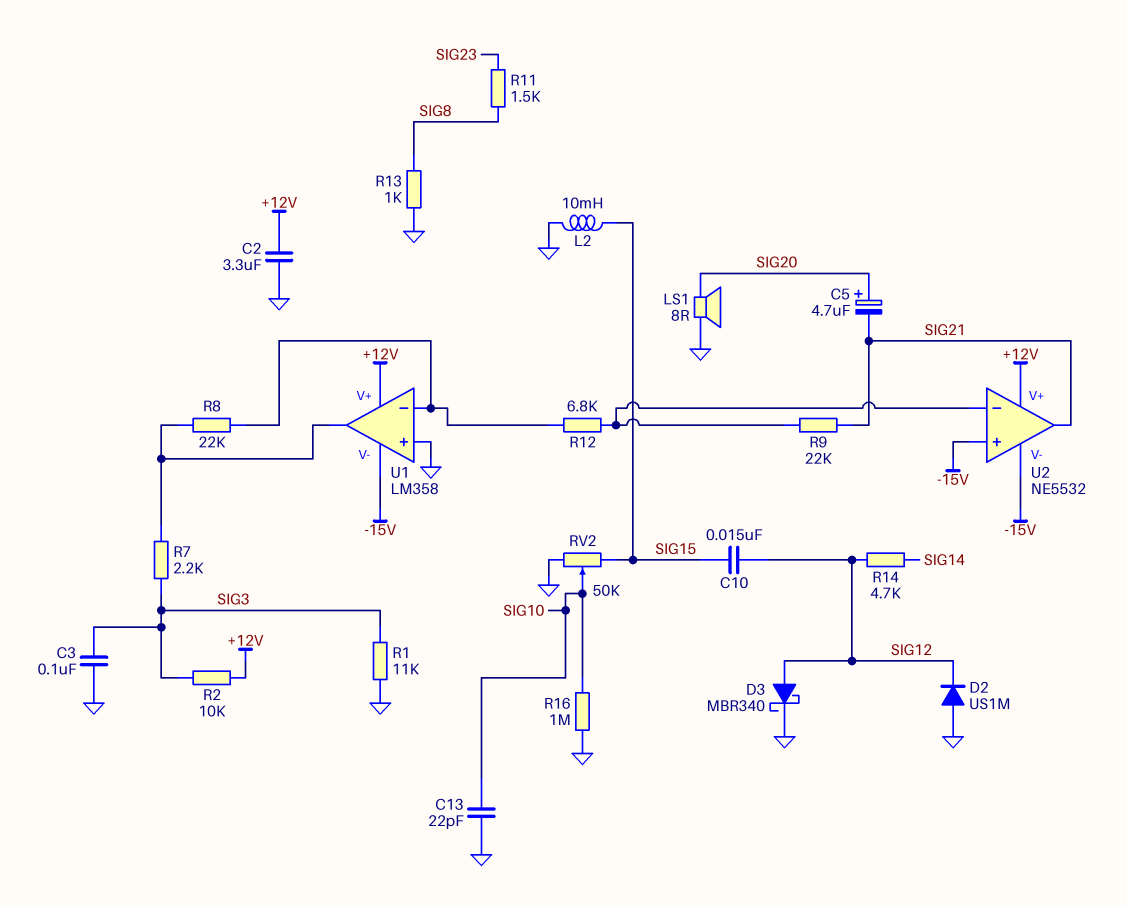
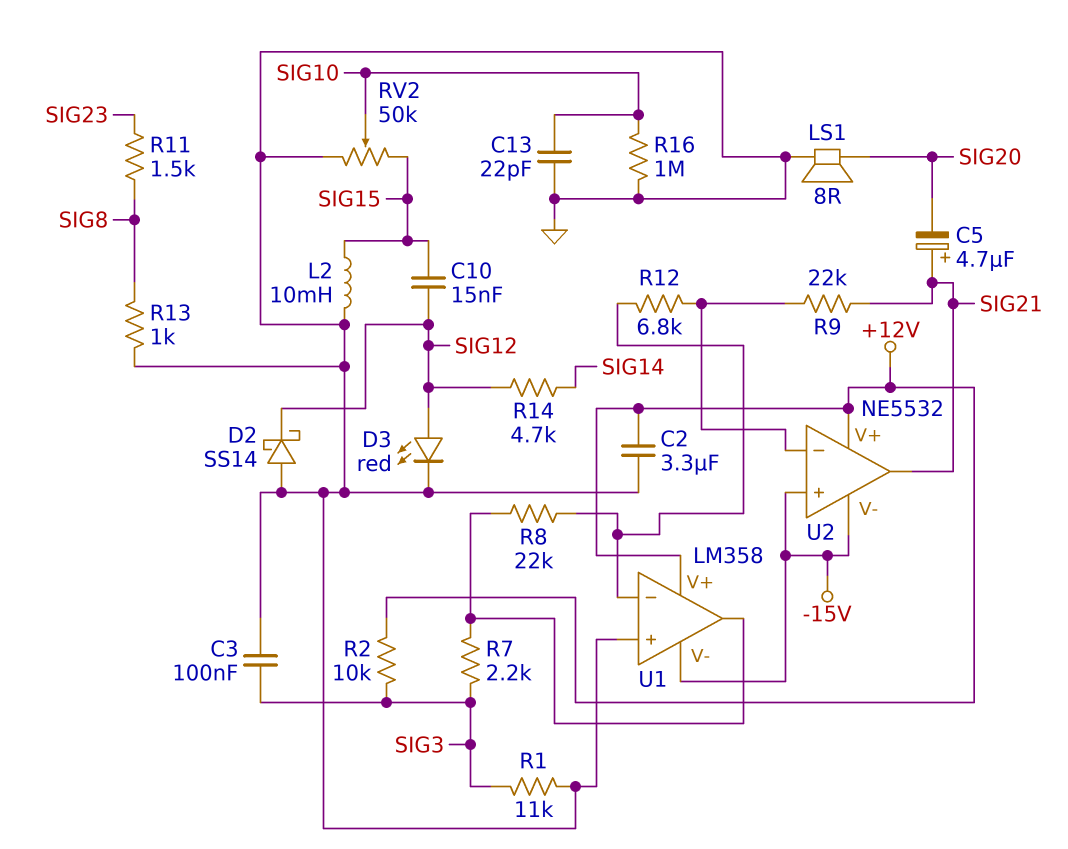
C5: 4.7uF (plus SIG20, minus SIG21) -> 4.7uF (plus SIG21, minus SIG20)
D2: diode US1M (A GND, K SIG12) -> schottky SS14 (A GND, K SIG12)
D3: schottky MBR340 (A SIG12, K GND) -> LED red (A SIG12, K GND)

